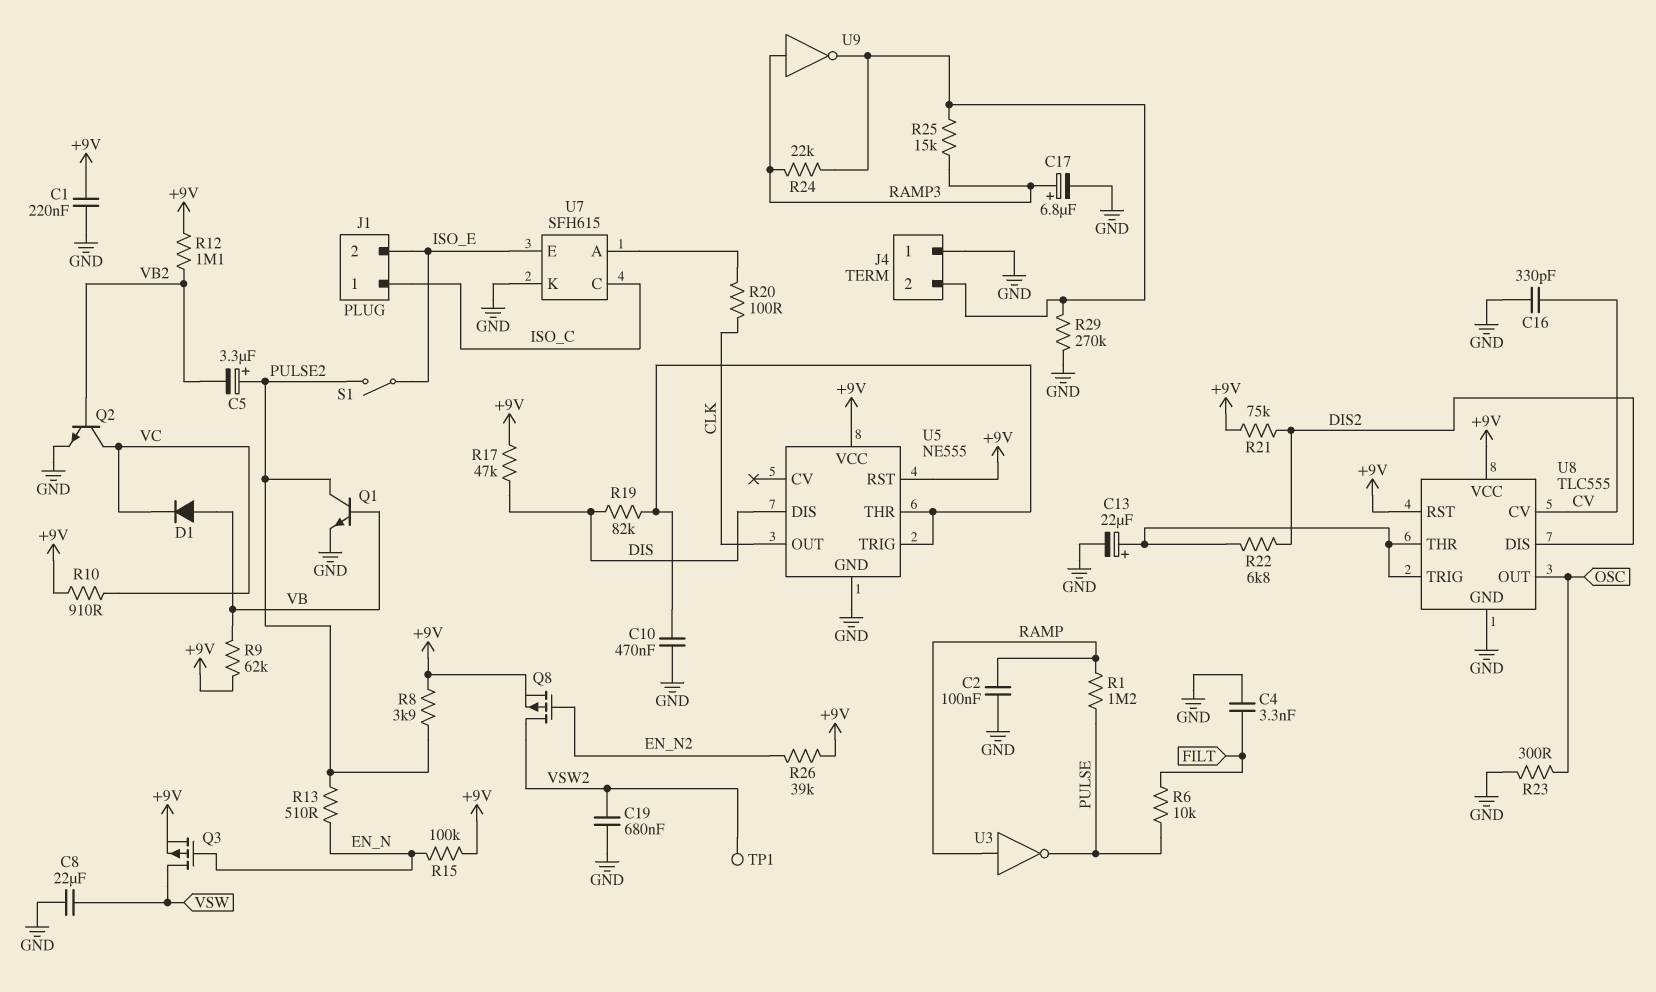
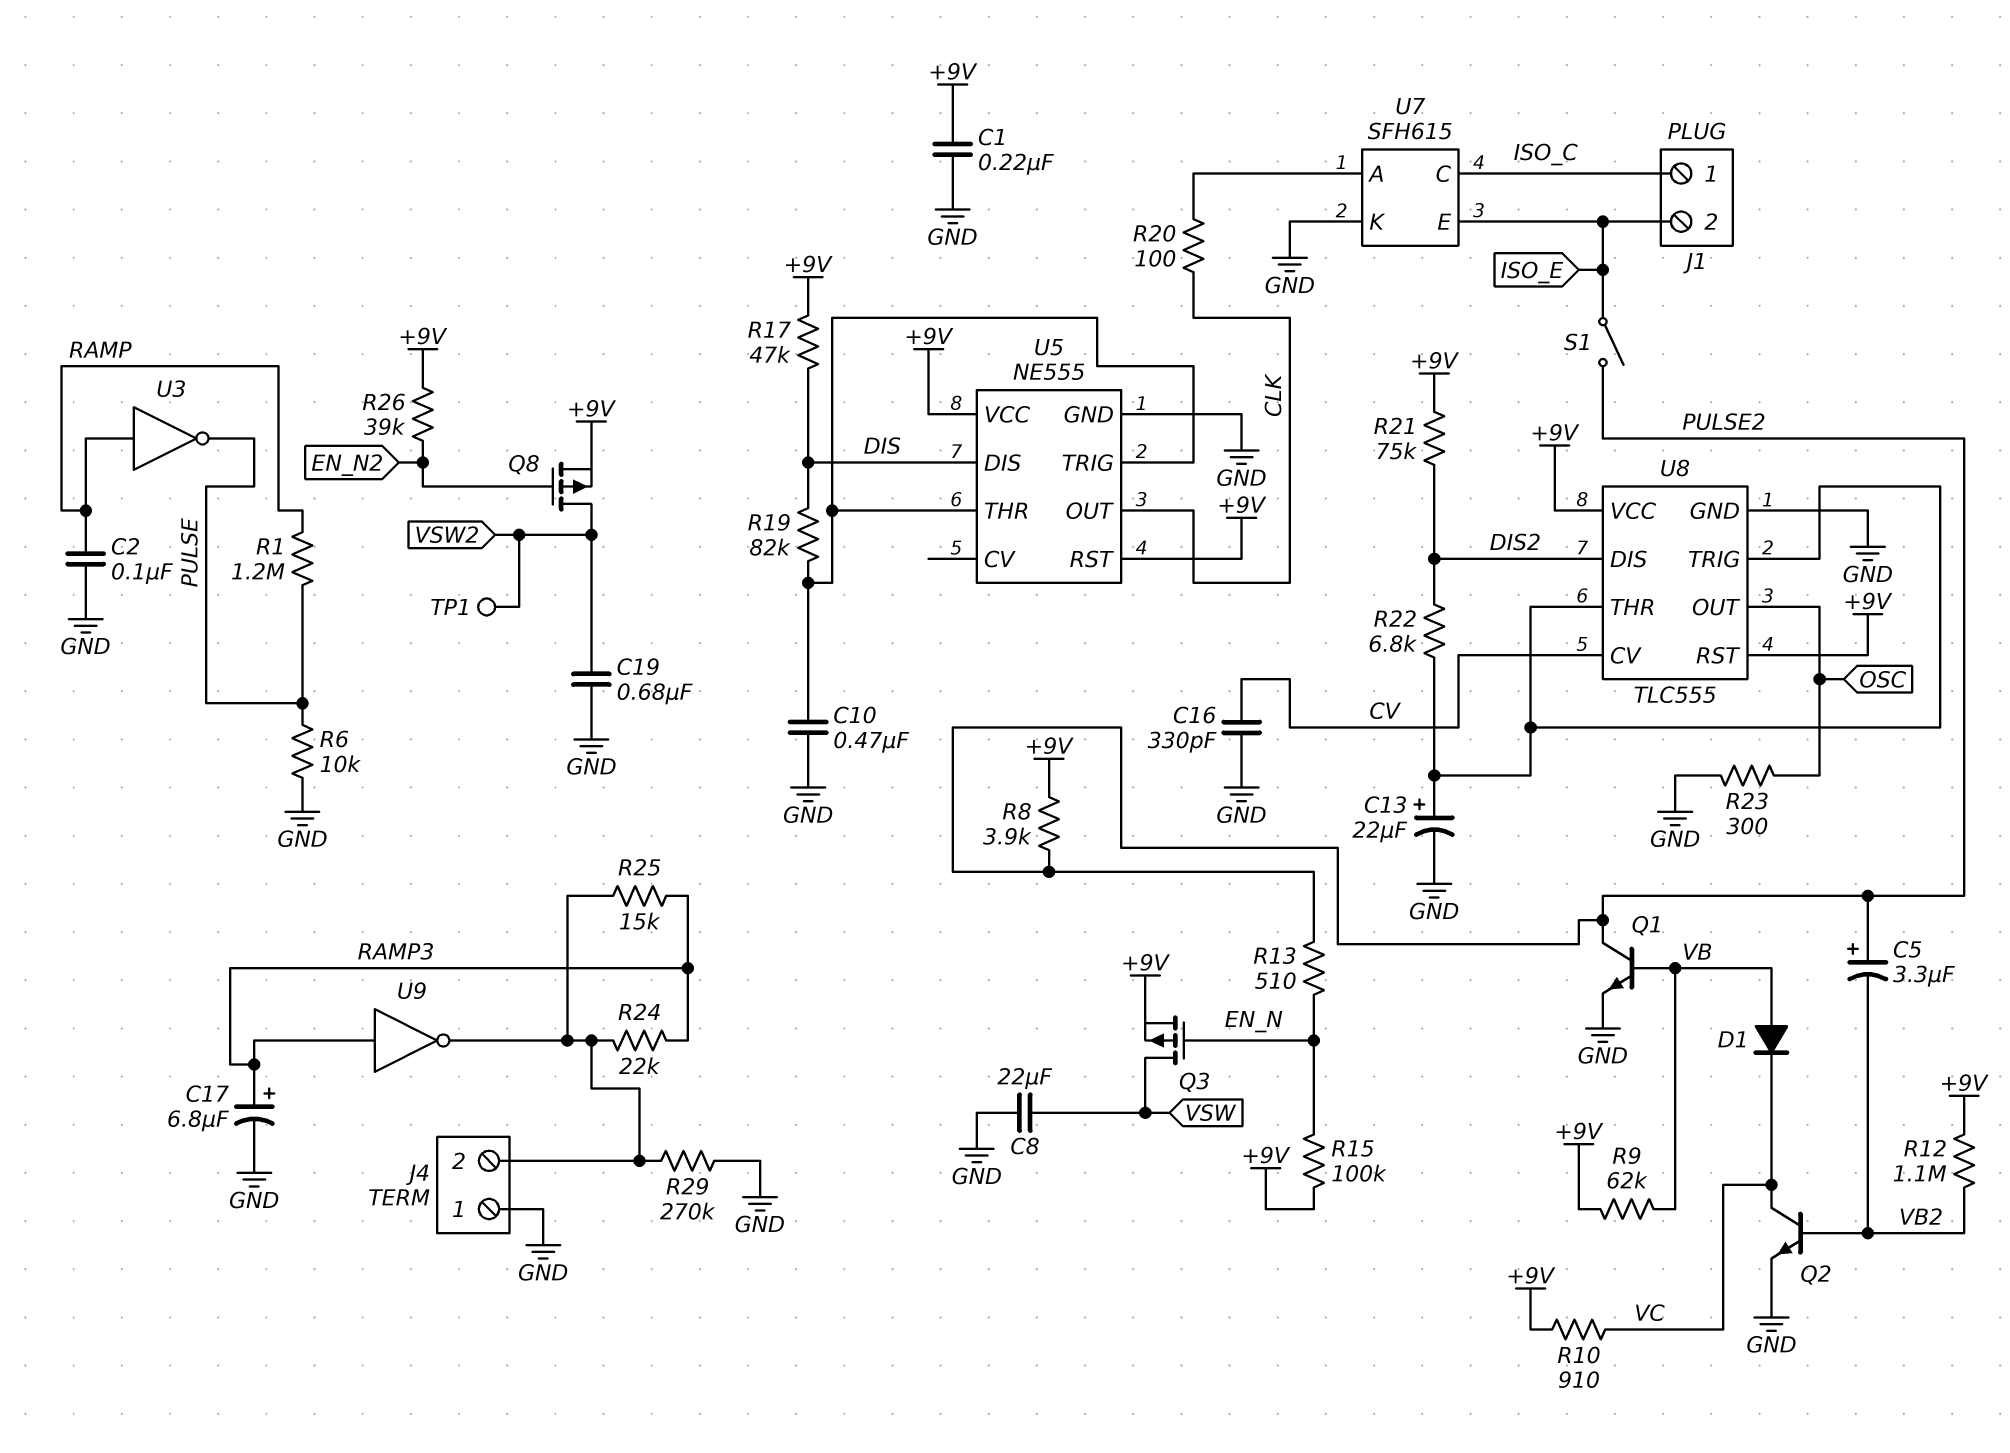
C4: 3.3nF (FILT, GND) -> none
R6: 10k (FILT, PULSE) -> 10k (GND, PULSE)

